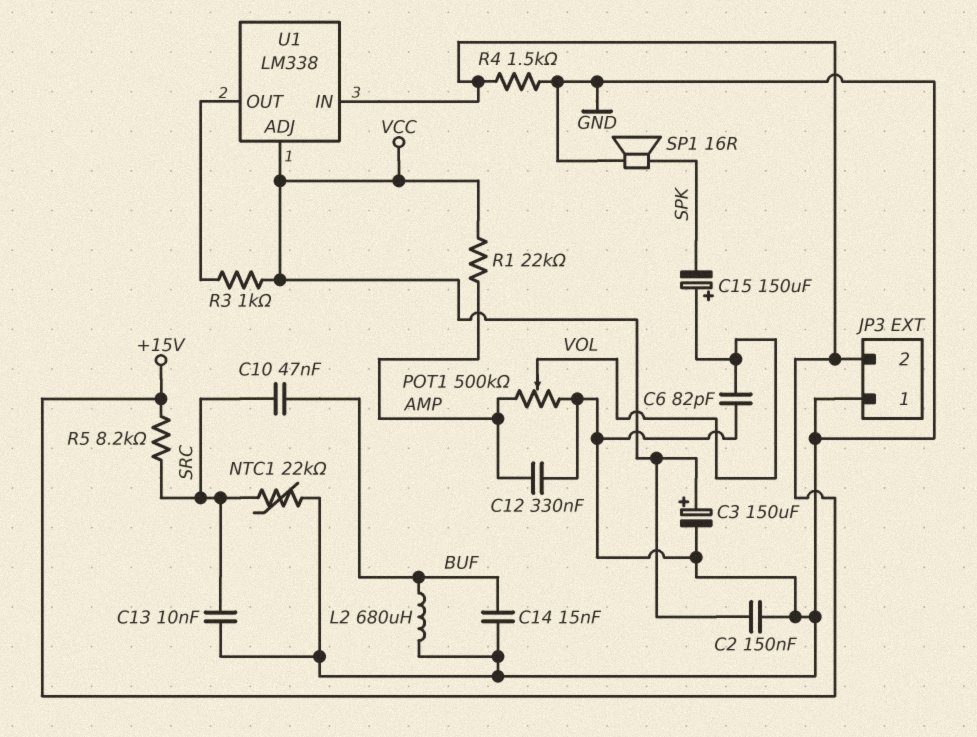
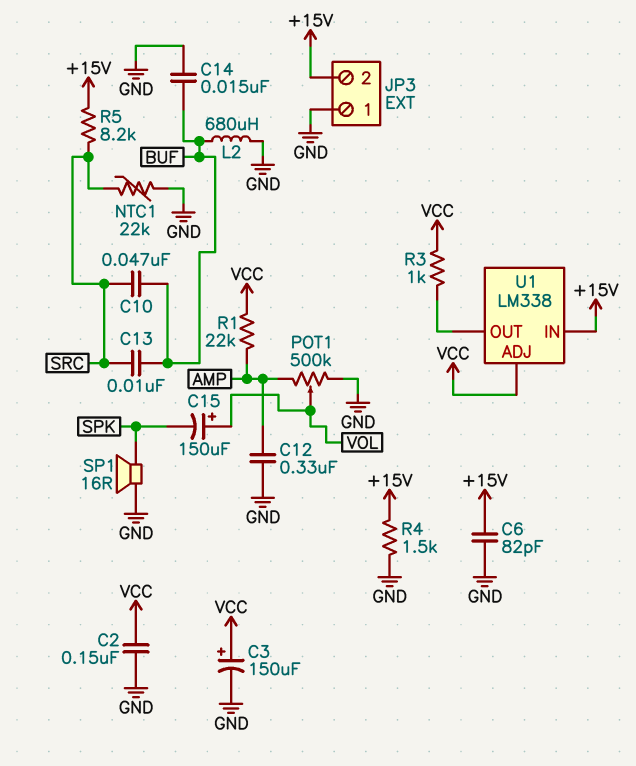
C6: 82pF (GND, VOL) -> 82pF (+15V, GND)
C13: 10nF (GND, SRC) -> 10nF (BUF, SRC)

